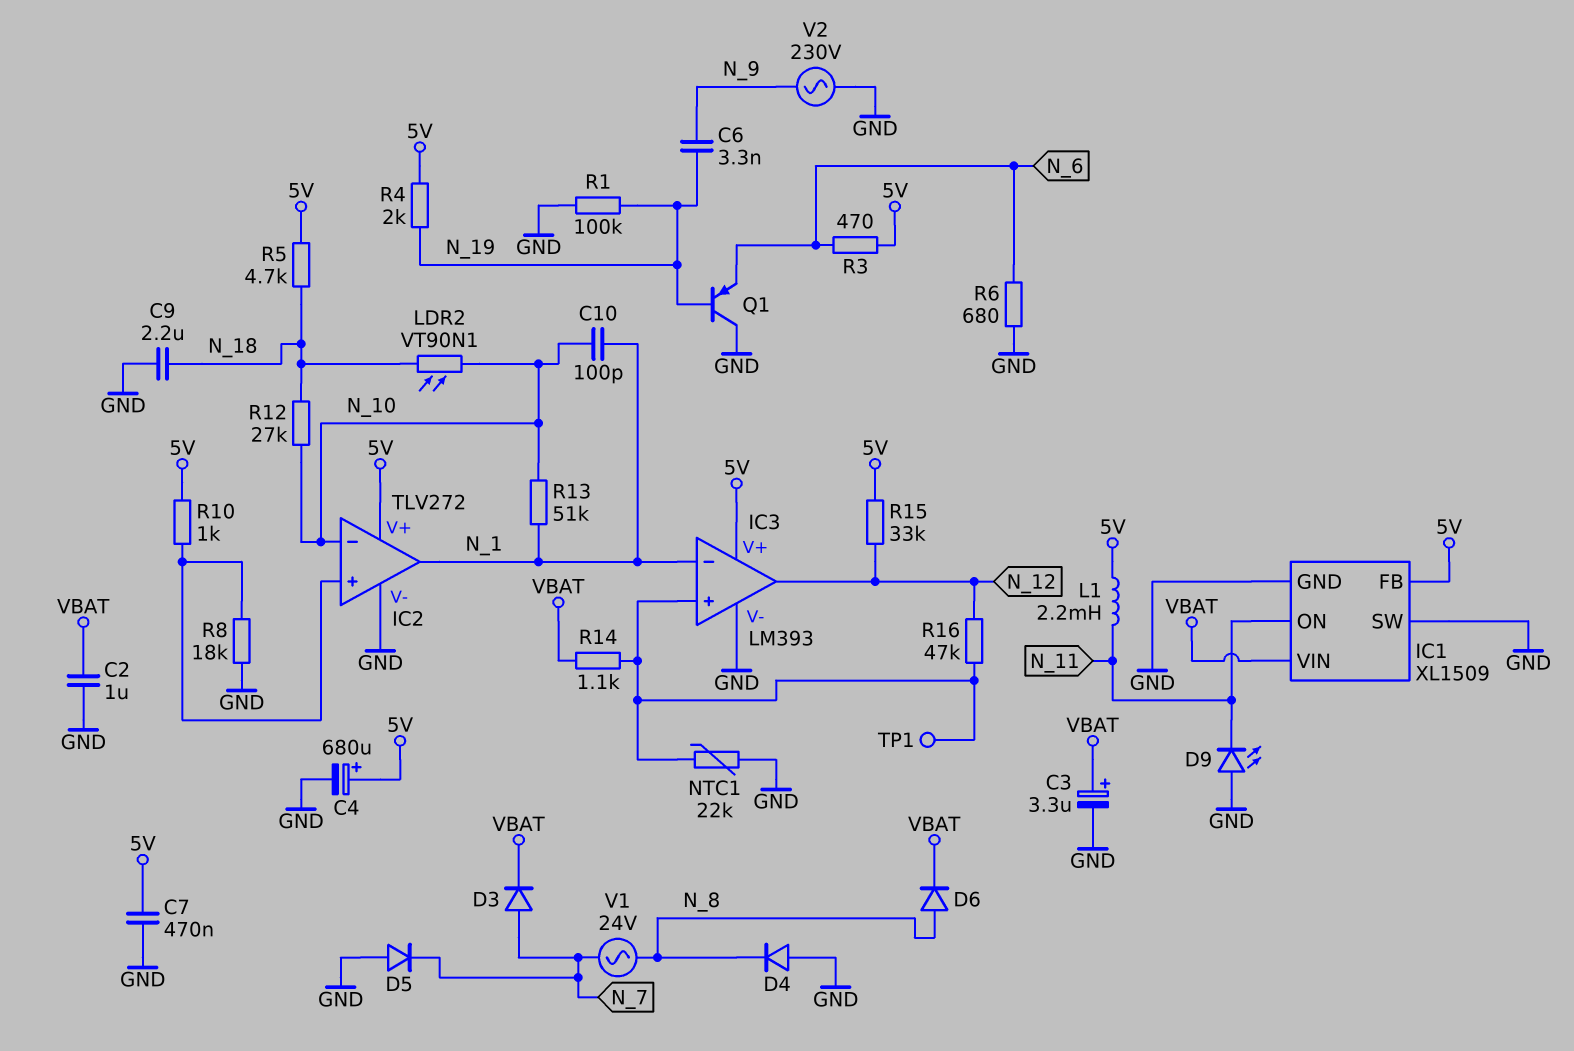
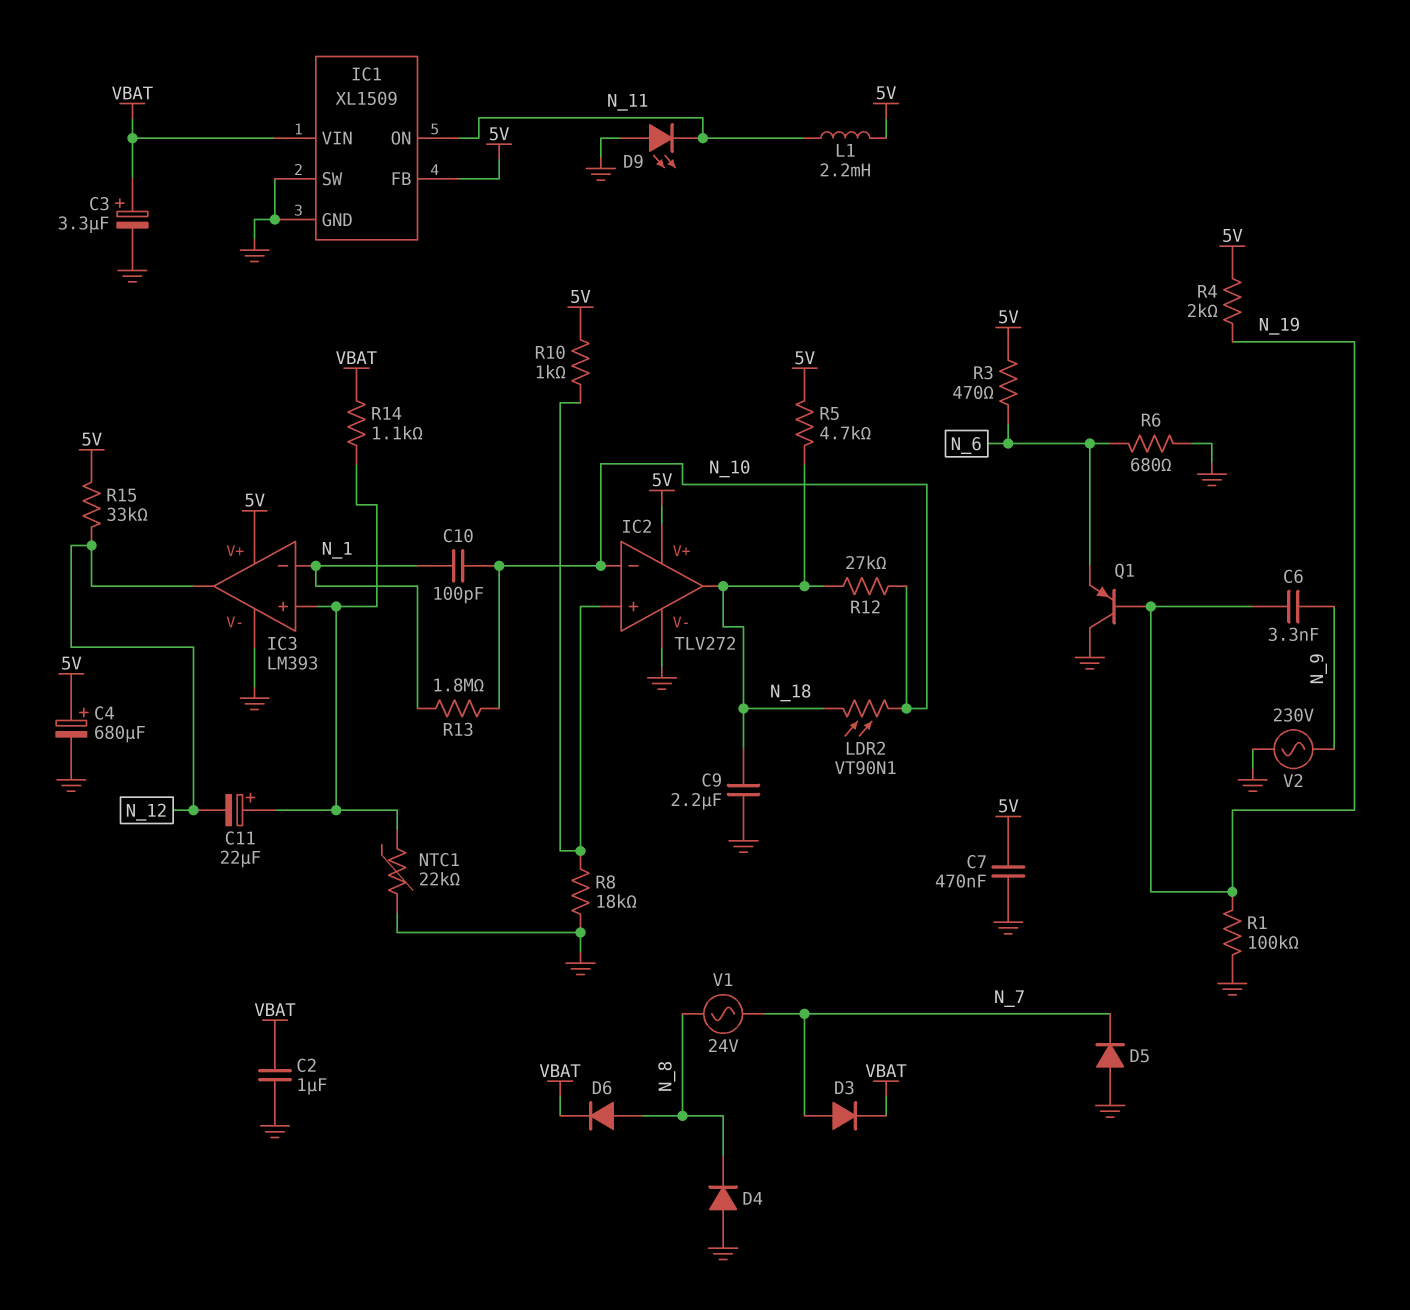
C11: none -> 22uF (plus IC3/in+, minus N_12)
IC2 pin out: N_1 -> N_18
R13: 51k (N_1, N_10) -> 1.8M (N_1, N_10)
R16: 47k (IC3/in+, N_12) -> none
TP1: test point (IC3/in+) -> none

